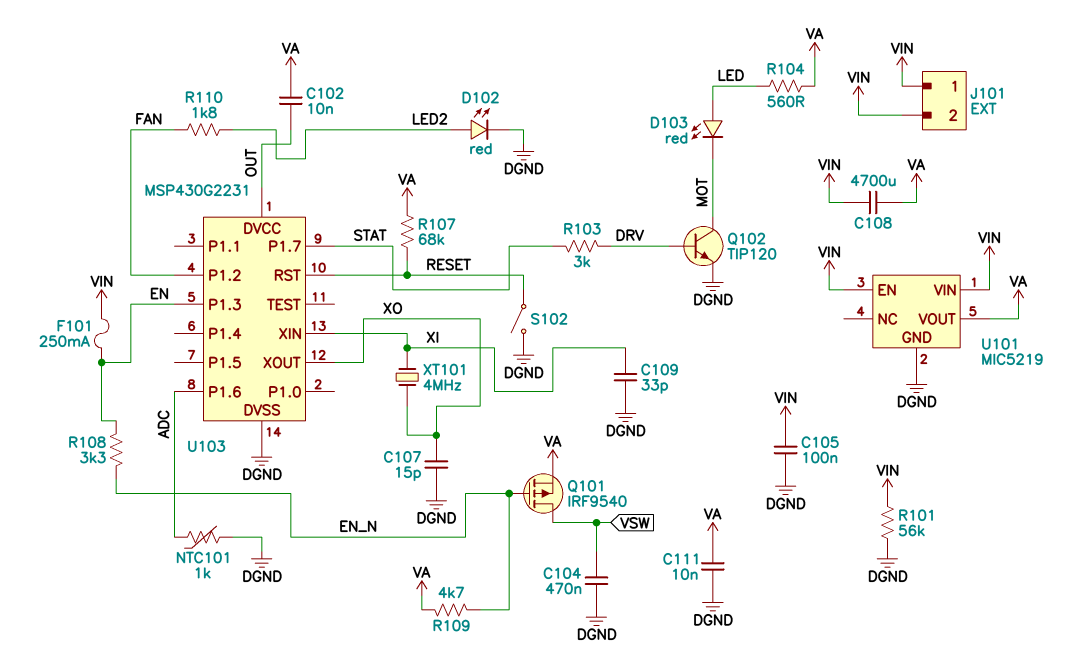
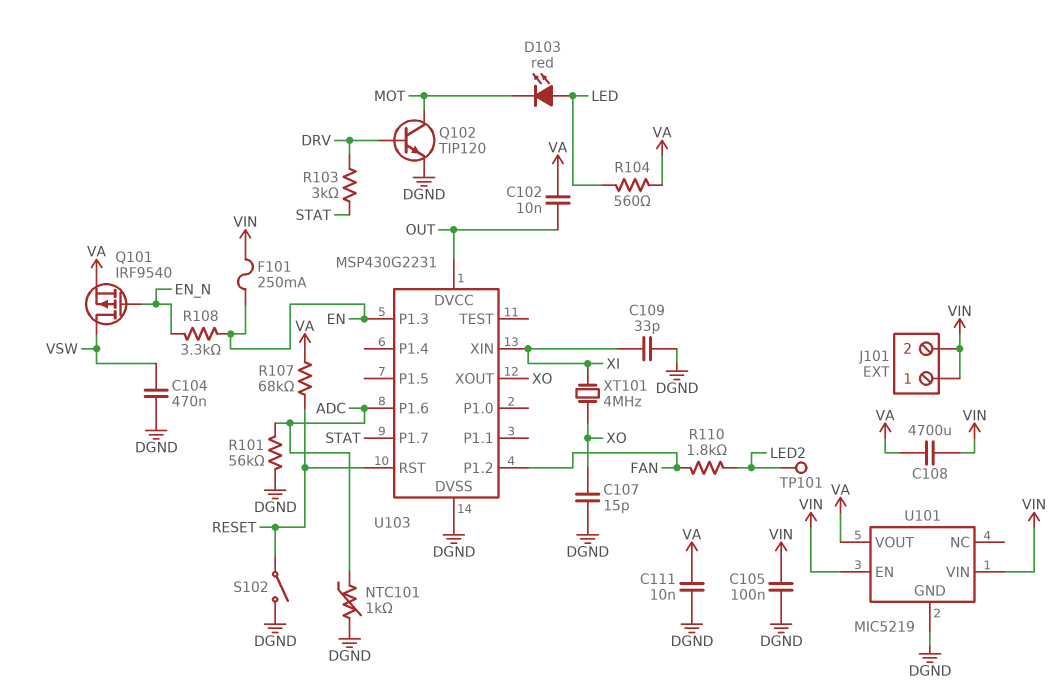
D102: LED red (A LED2, K DGND) -> none
R101: 56k (DGND, VIN) -> 56k (ADC, DGND)
R109: 4.7k (EN_N, VA) -> none
TP101: none -> test point (LED2)

